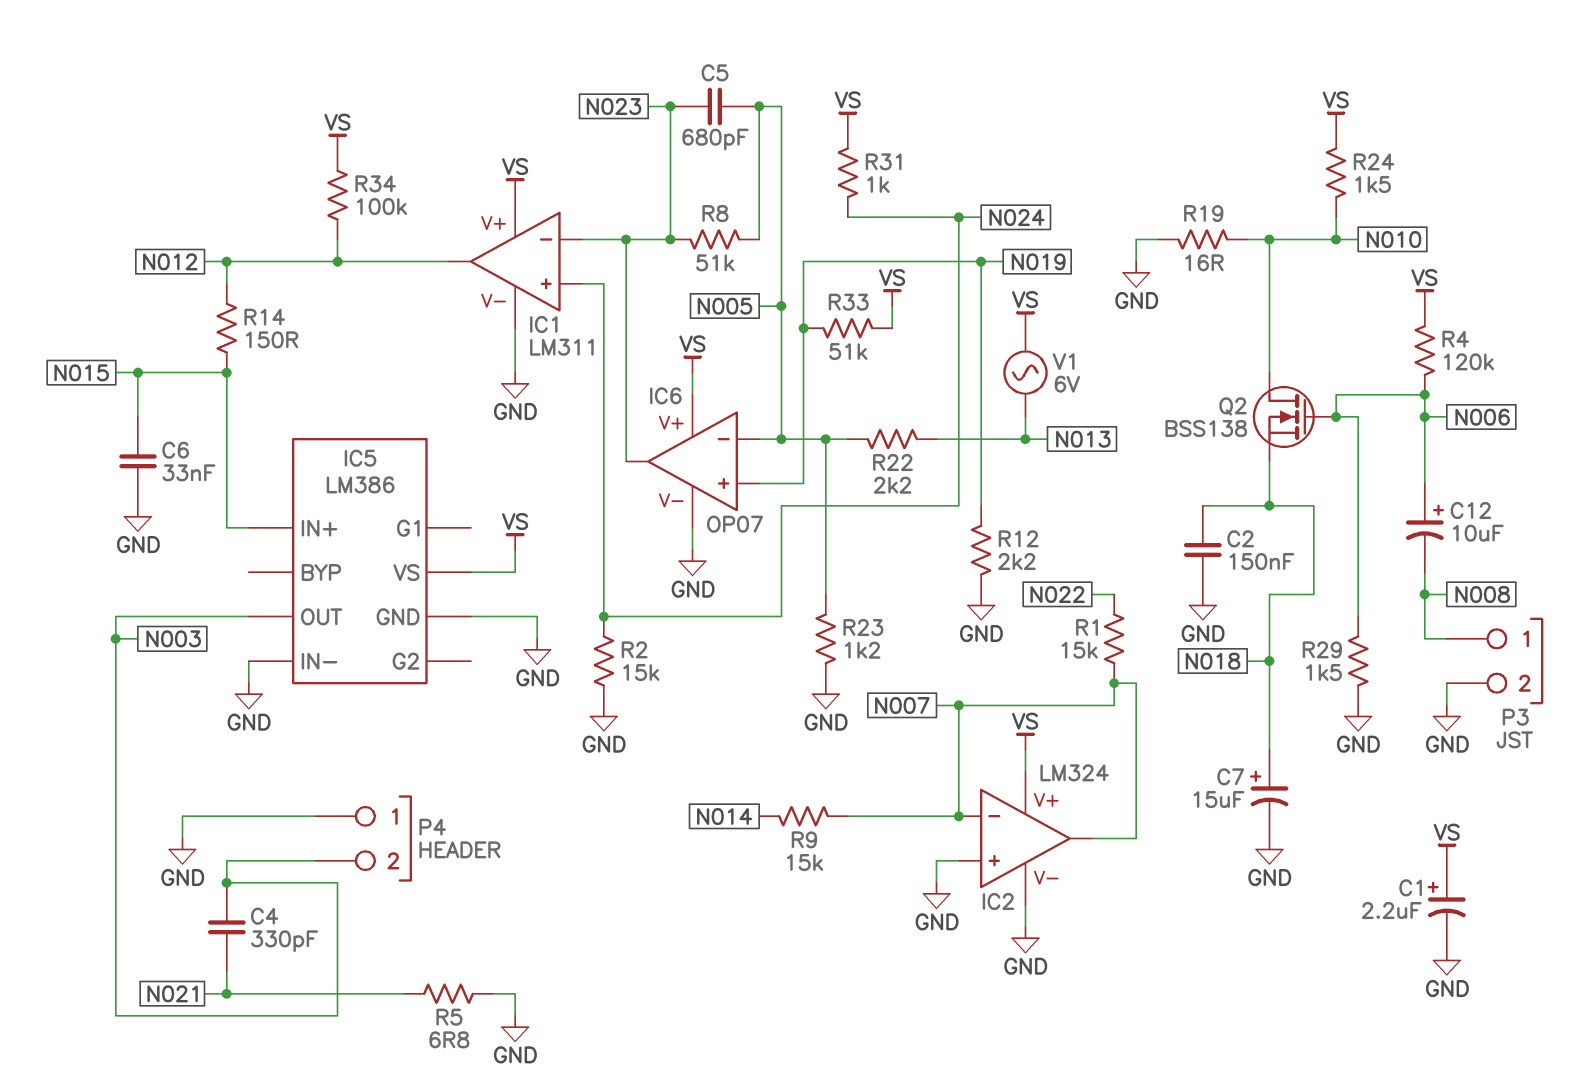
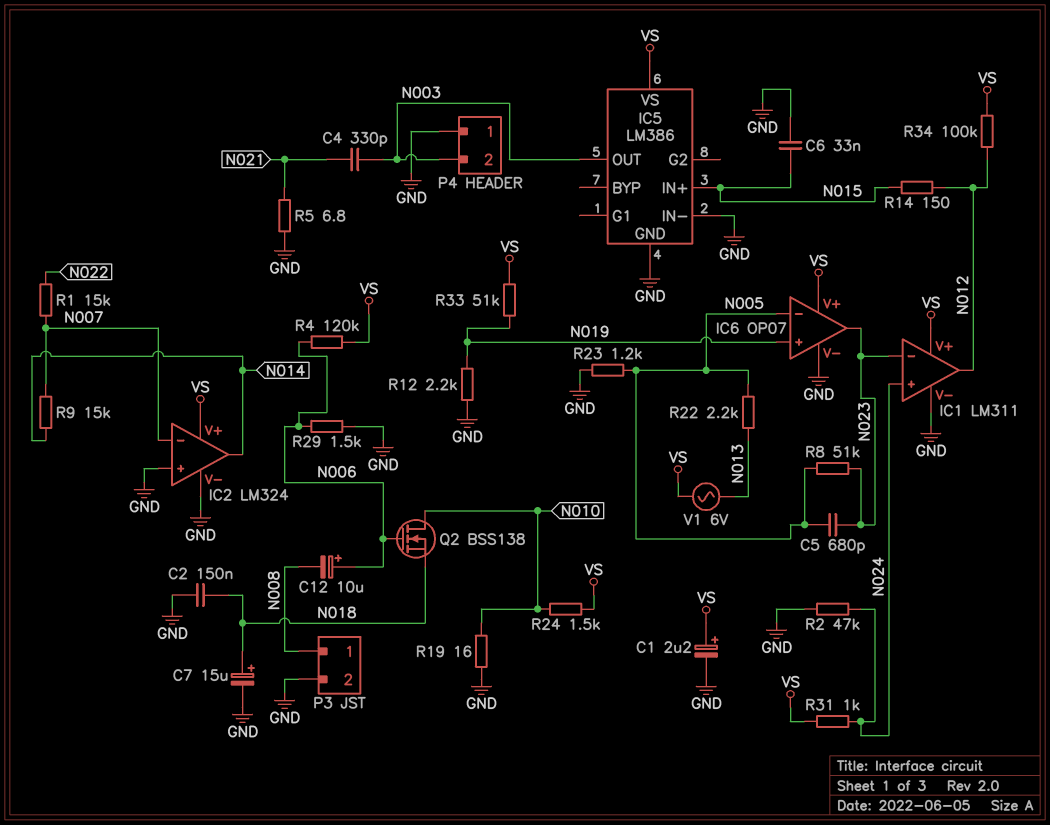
IC2 pin out: N007 -> N014
R2: 15k (GND, N024) -> 47k (GND, N024)

